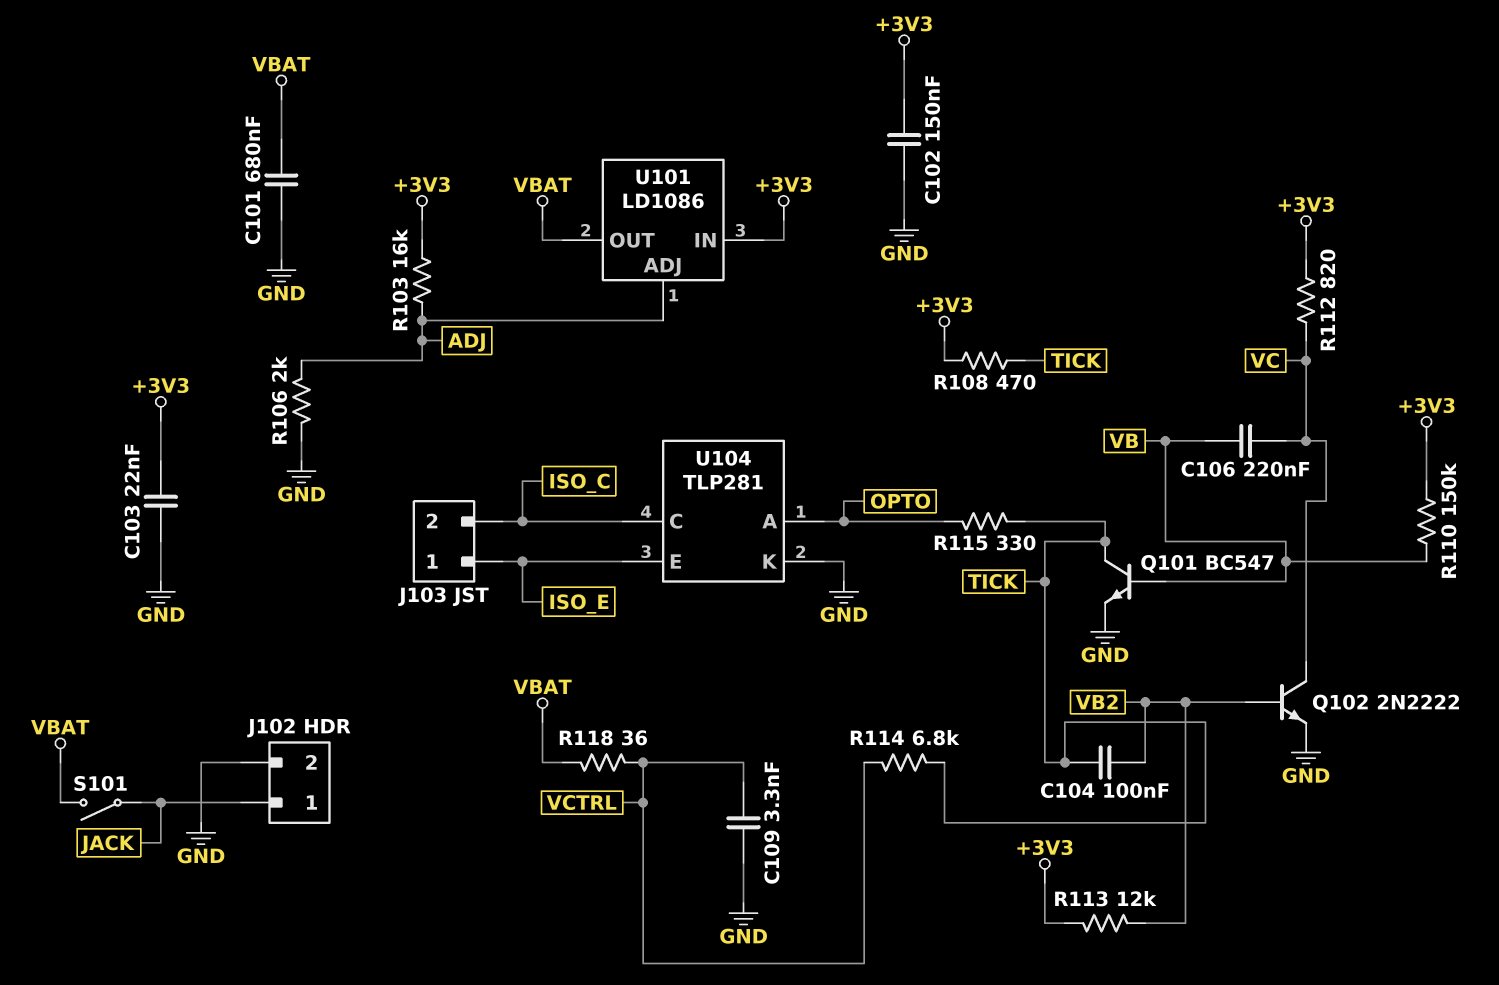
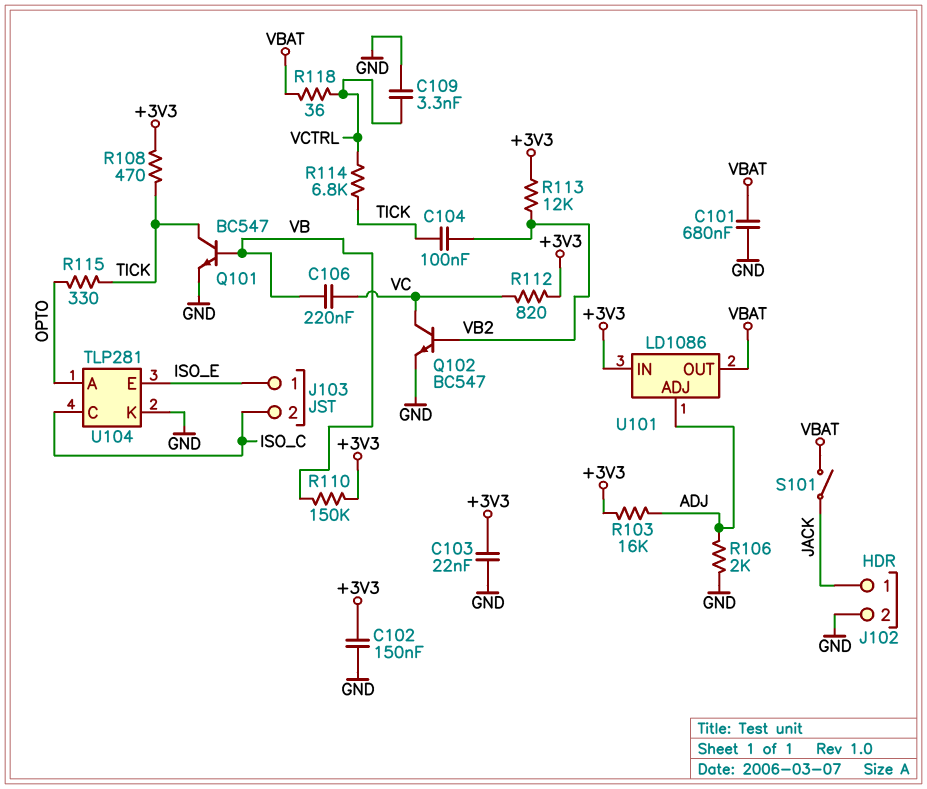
Q102: NPN 2N2222 (B VB2, C VC, E GND) -> NPN BC547 (B VB2, C VC, E GND)

